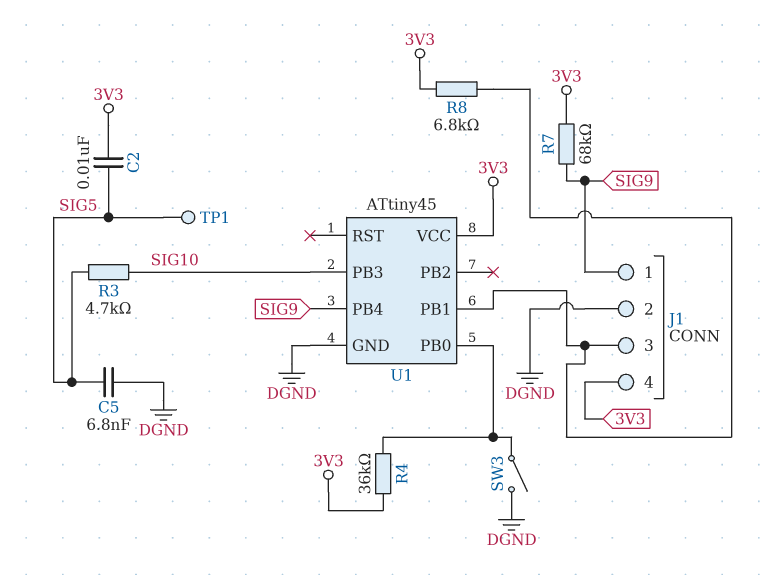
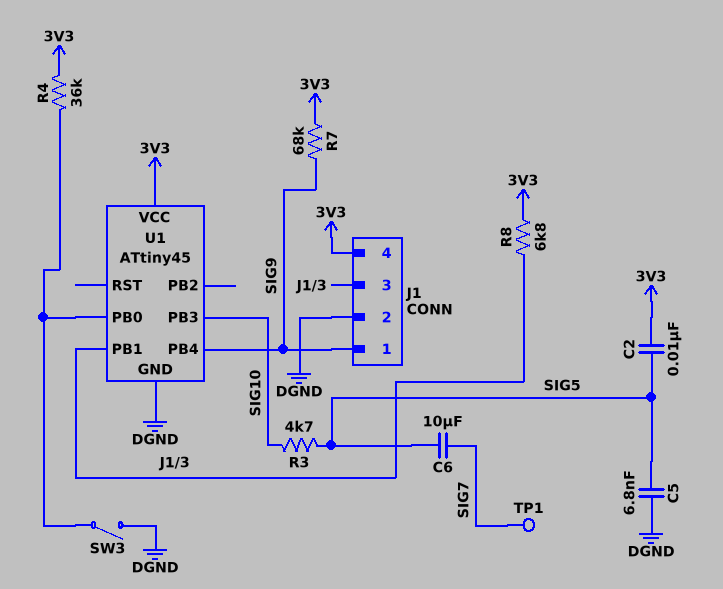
C6: none -> 10uF (SIG5, SIG7)
TP1: test point (SIG5) -> test point (SIG7)

